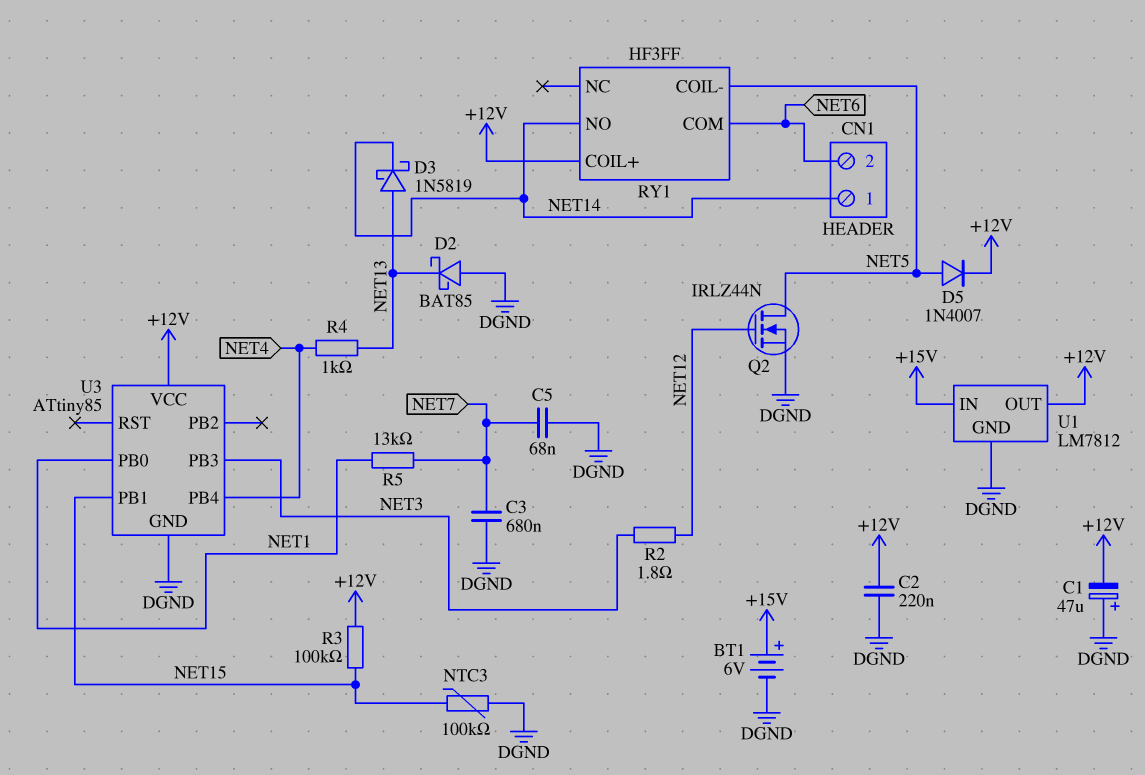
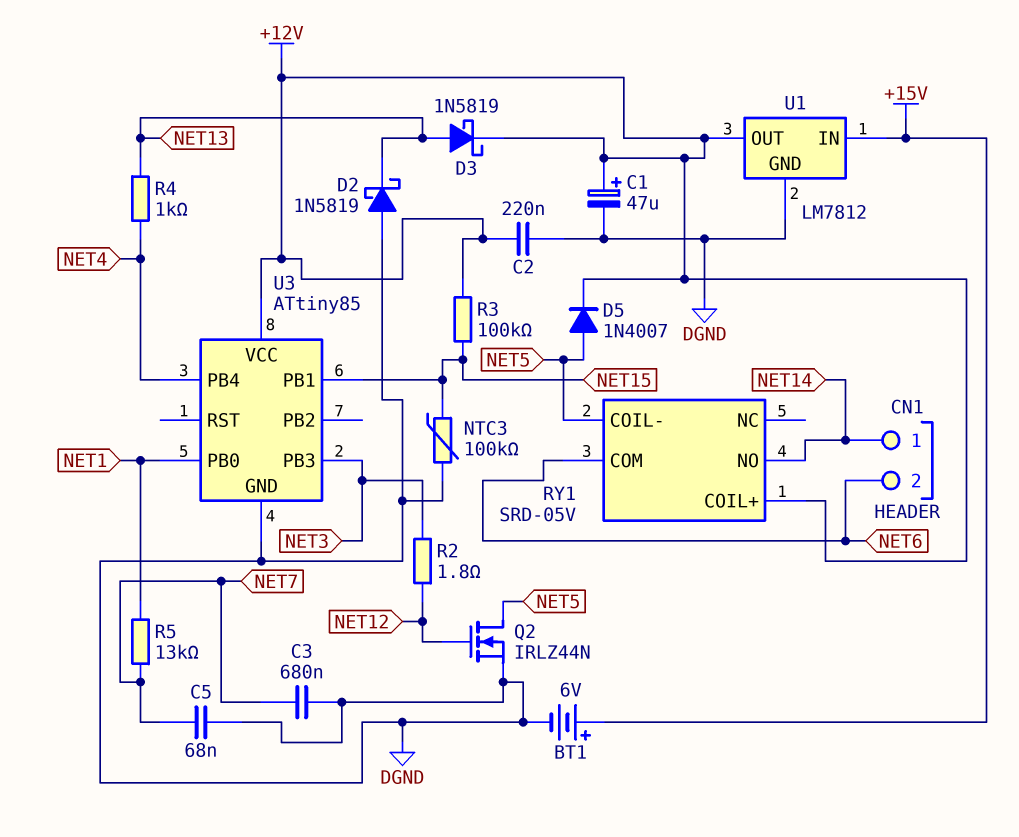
C1: 47uF (plus DGND, minus +12V) -> 47uF (plus +12V, minus DGND)
D2: schottky BAT85 (A DGND, K NET13) -> schottky 1N5819 (A DGND, K NET13)
D3: schottky 1N5819 (A NET13, K NET14) -> schottky 1N5819 (A NET13, K +12V)
RY1: HF3FF -> SRD-05V

